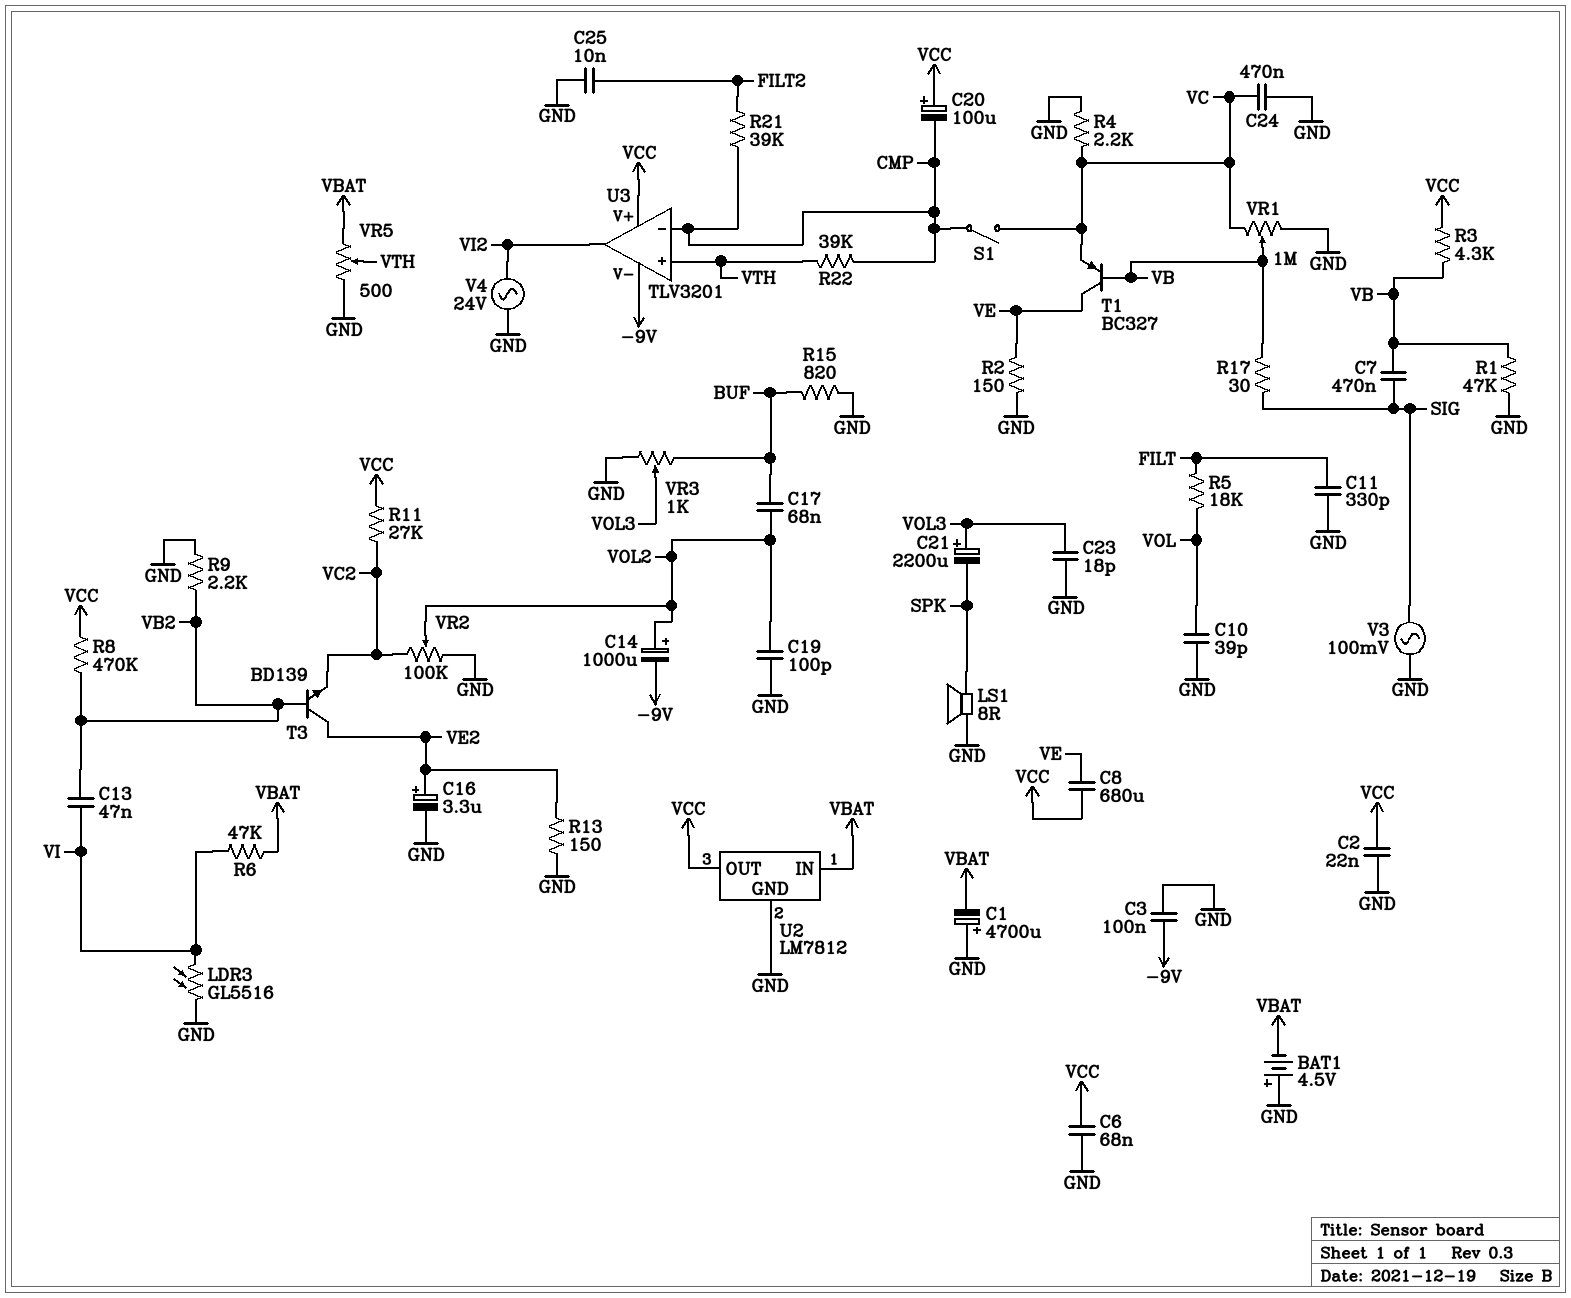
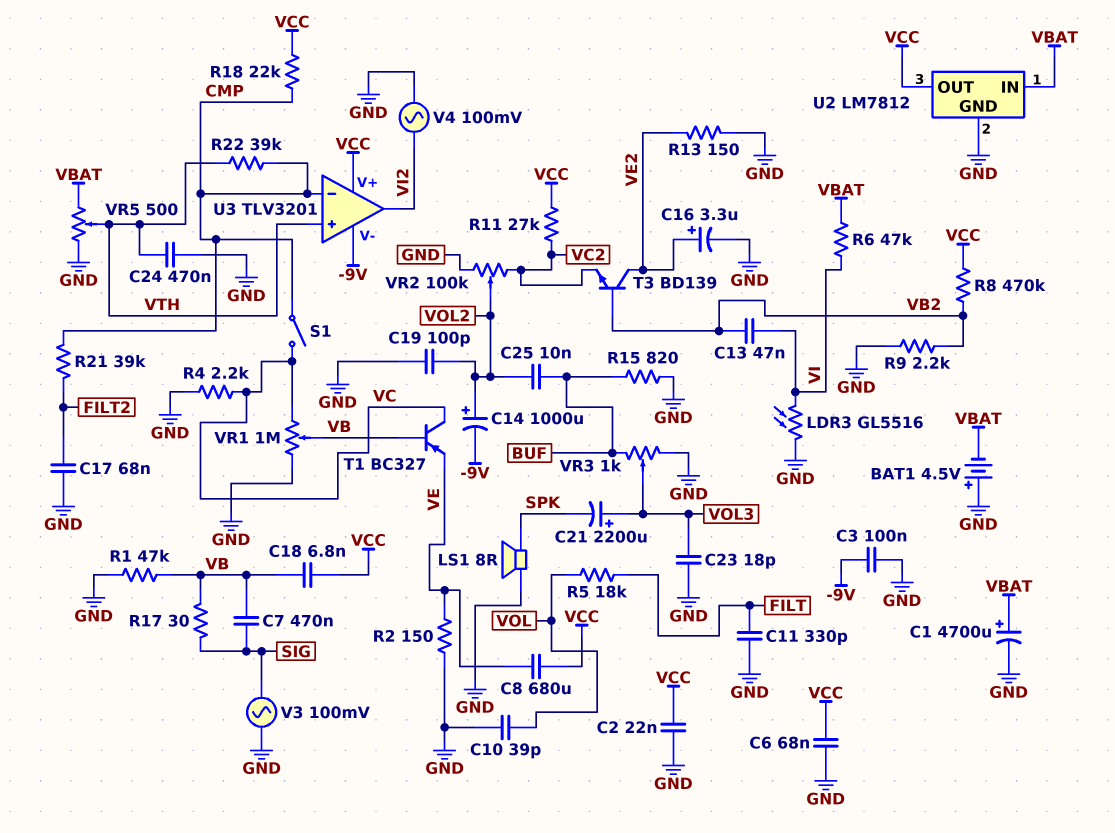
C1: 4700uF (plus GND, minus VBAT) -> 4700uF (plus VBAT, minus GND)
C17: 68nF (BUF, VOL2) -> 68nF (FILT2, GND)
C18: none -> 6.8nF (VB, VCC)
C20: 100uF (plus VCC, minus CMP) -> none
C24: 470nF (GND, VC) -> 470nF (GND, VTH)
C25: 10nF (FILT2, GND) -> 10nF (BUF, VOL2)
R3: 4.3k (VB, VCC) -> none
R18: none -> 22k (CMP, VCC)
T1: PNP BC327 (B VB, C VE, E VC) -> PNP BC327 (B VB, C VC, E VE)
V4: AC 24V (GND, VI2) -> AC 100mV (GND, VI2)

